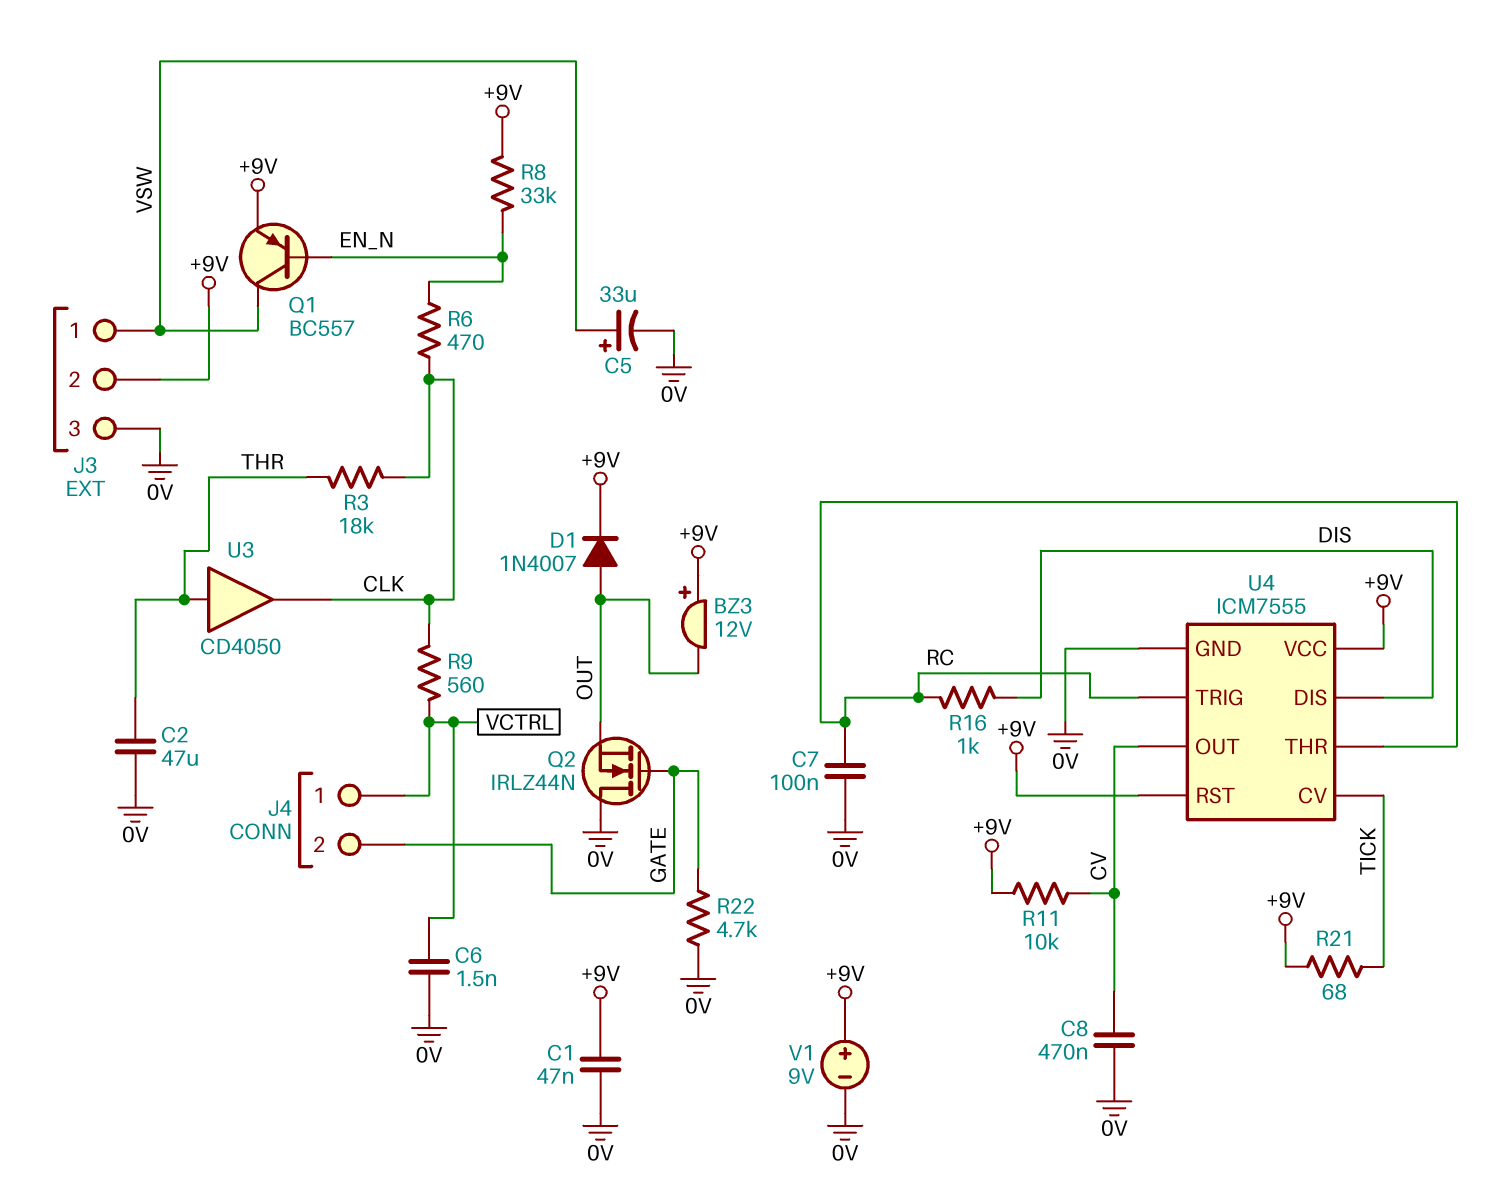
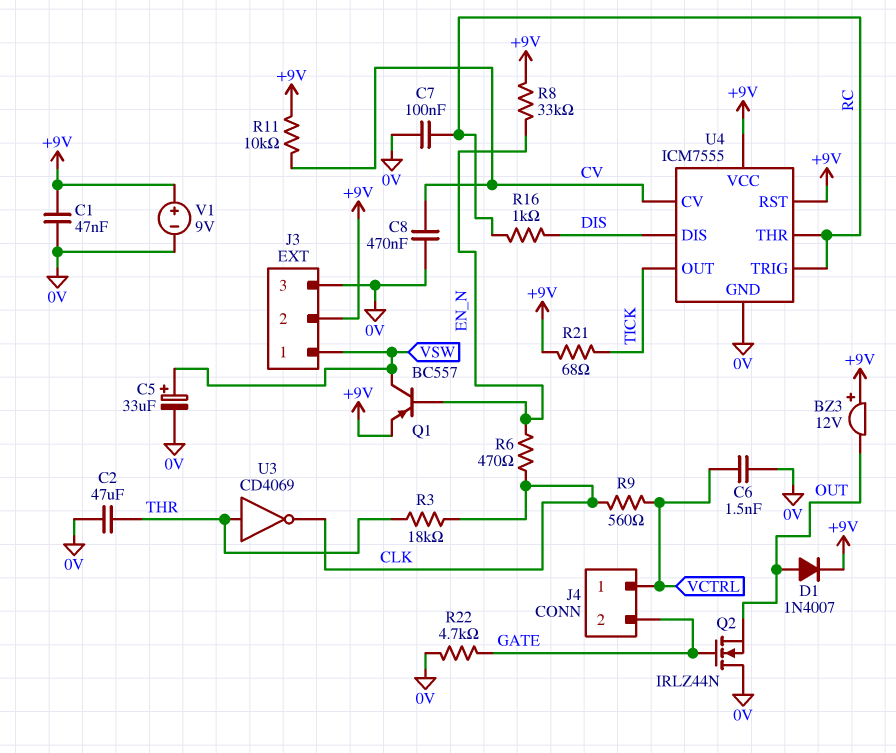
U3: buffer CD4050 (in THR, out CLK) -> NOT CD4069 (in THR, out CLK)
U4 pin CV: TICK -> CV
U4 pin OUT: CV -> TICK

